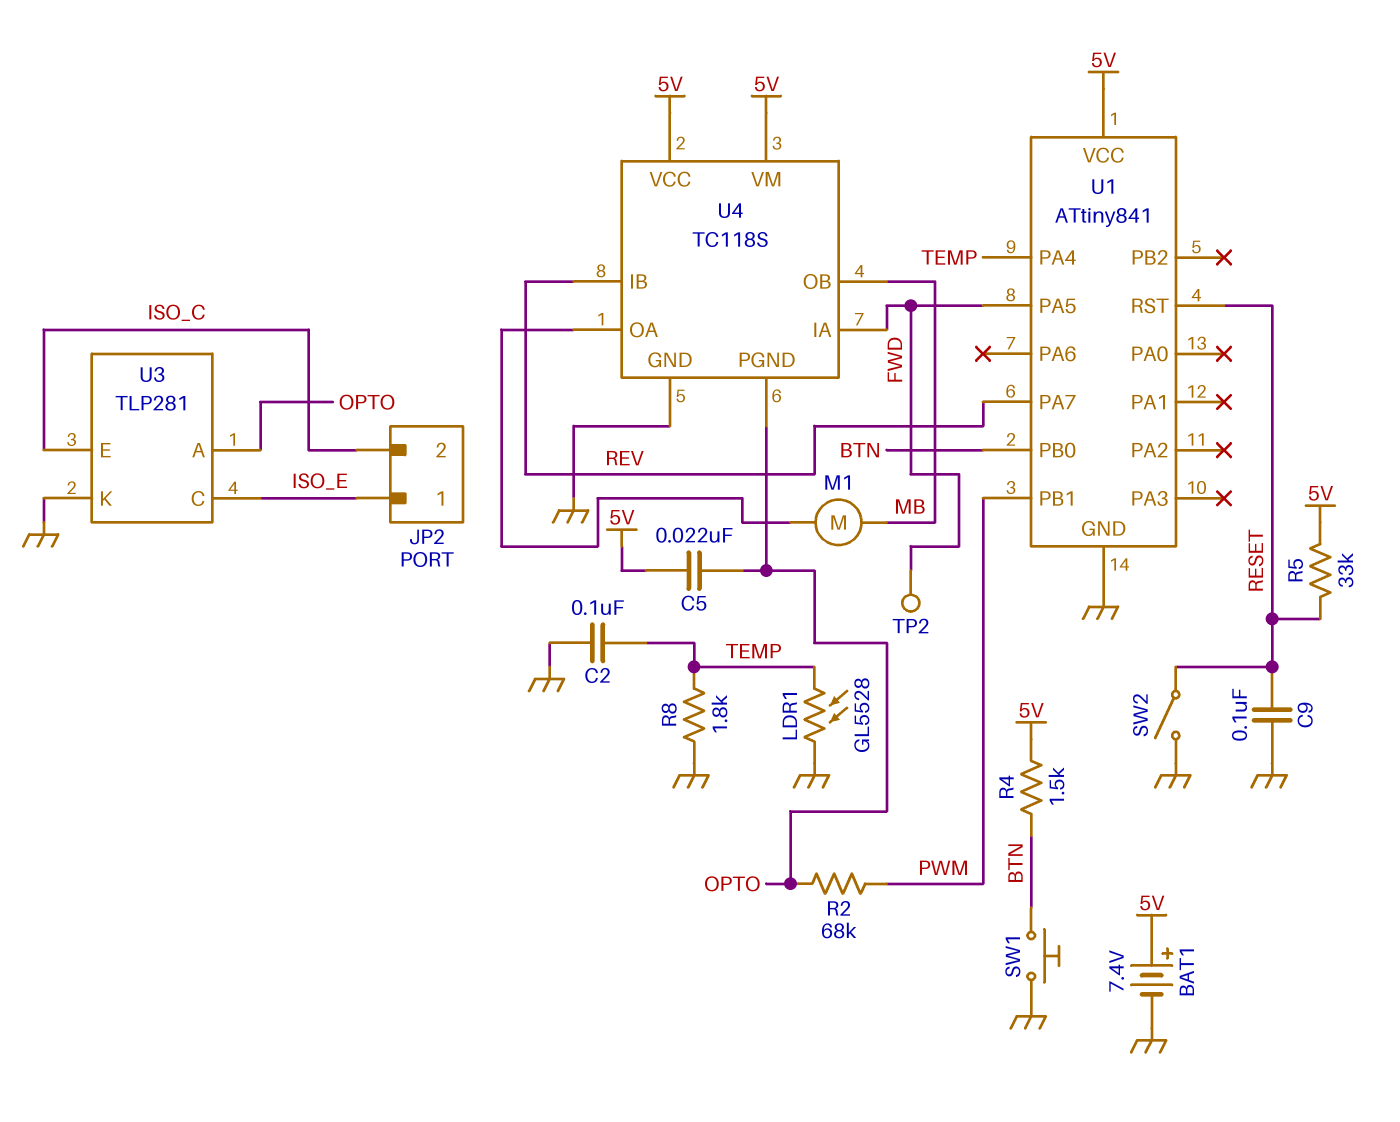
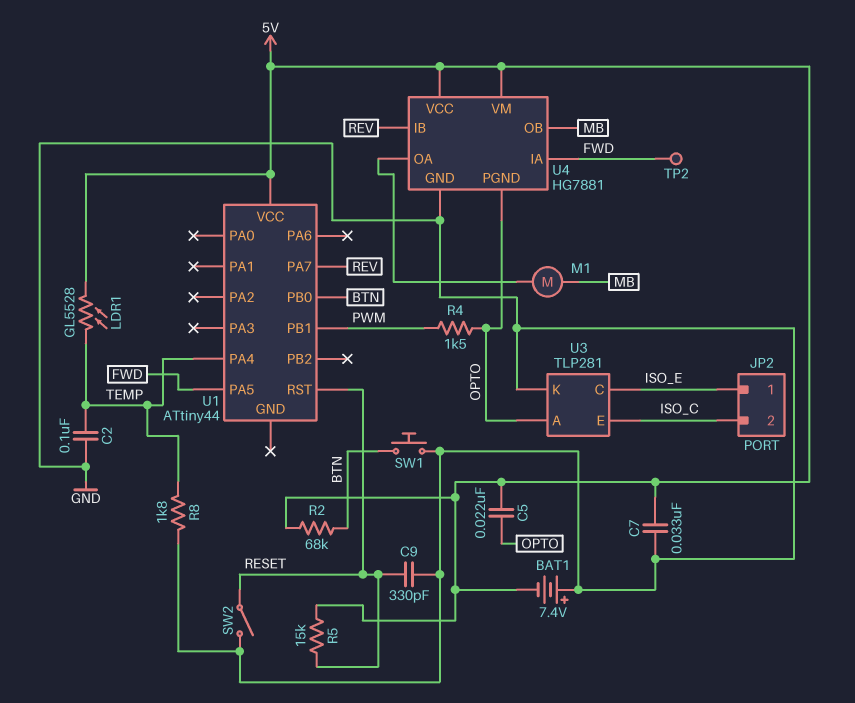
BAT1: 7.4V (plus 5V, minus GND) -> 7.4V (plus GND, minus 5V)
C7: none -> 33nF (5V, GND)
C9: 100nF (GND, RESET) -> 330pF (GND, RESET)
LDR1: GL5528 (GND, TEMP) -> GL5528 (5V, TEMP)
R2: 68k (OPTO, PWM) -> 68k (5V, BTN)
R4: 1.5k (5V, BTN) -> 1.5k (OPTO, PWM)
R5: 33k (5V, RESET) -> 15k (5V, RESET)
U1: ATtiny841 -> ATtiny44
U1 pin GND: GND -> none
U4: TC118S -> HG7881

